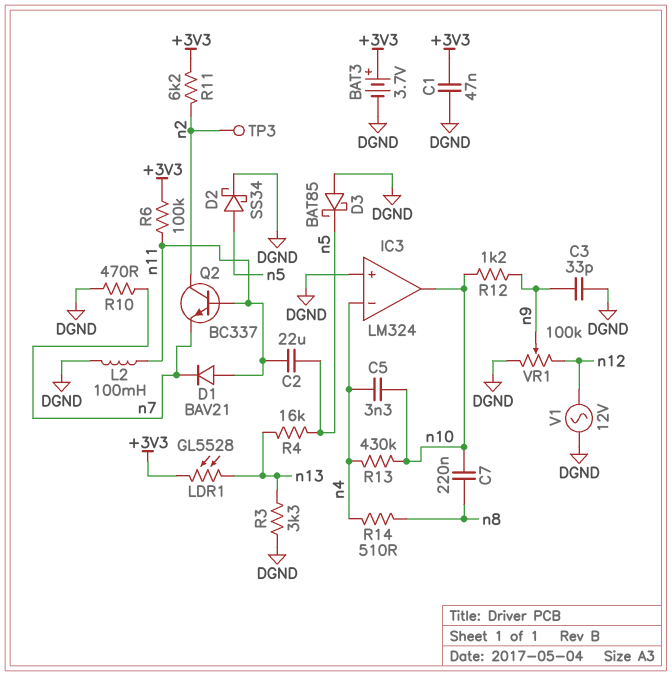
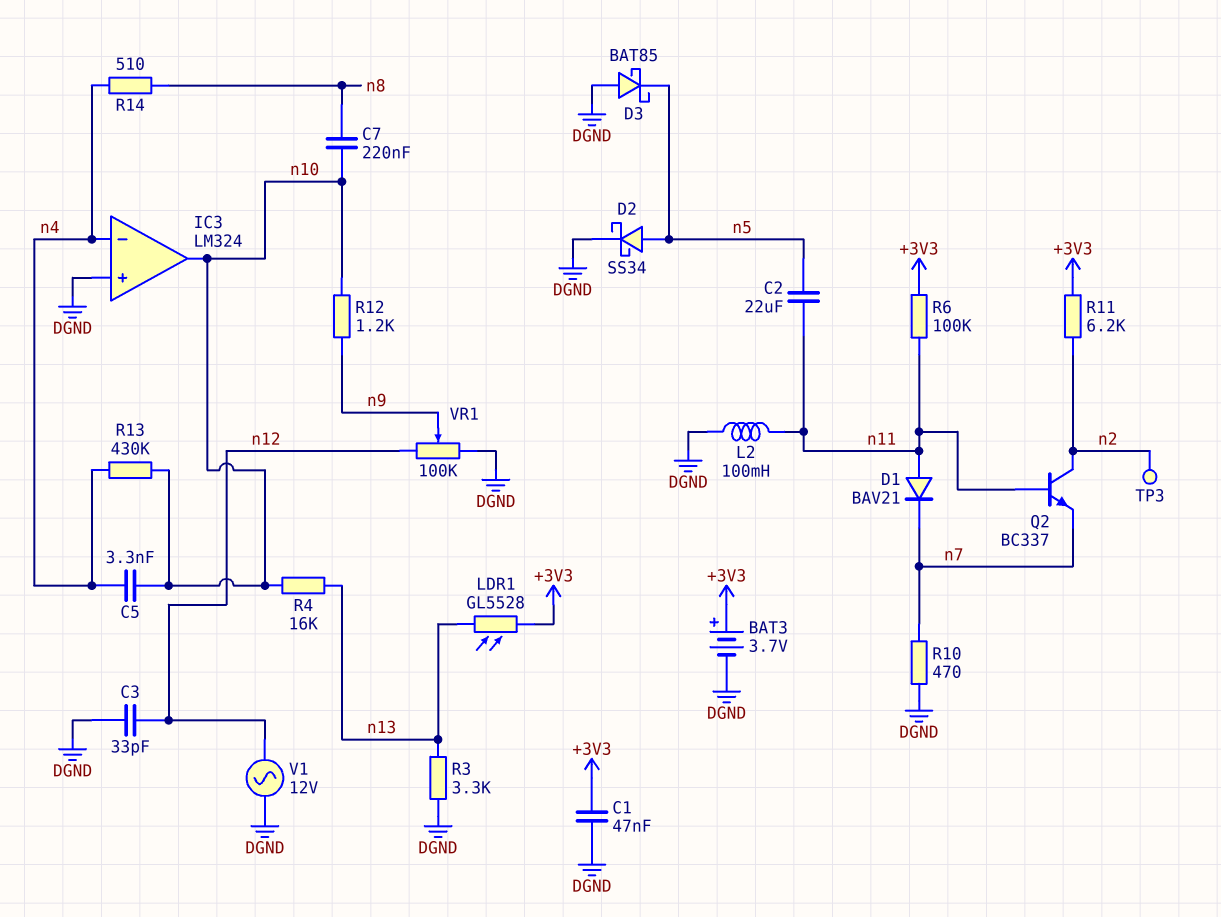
C3: 33pF (DGND, n9) -> 33pF (DGND, n12)
R4: 16k (n5, n13) -> 16k (n10, n13)

